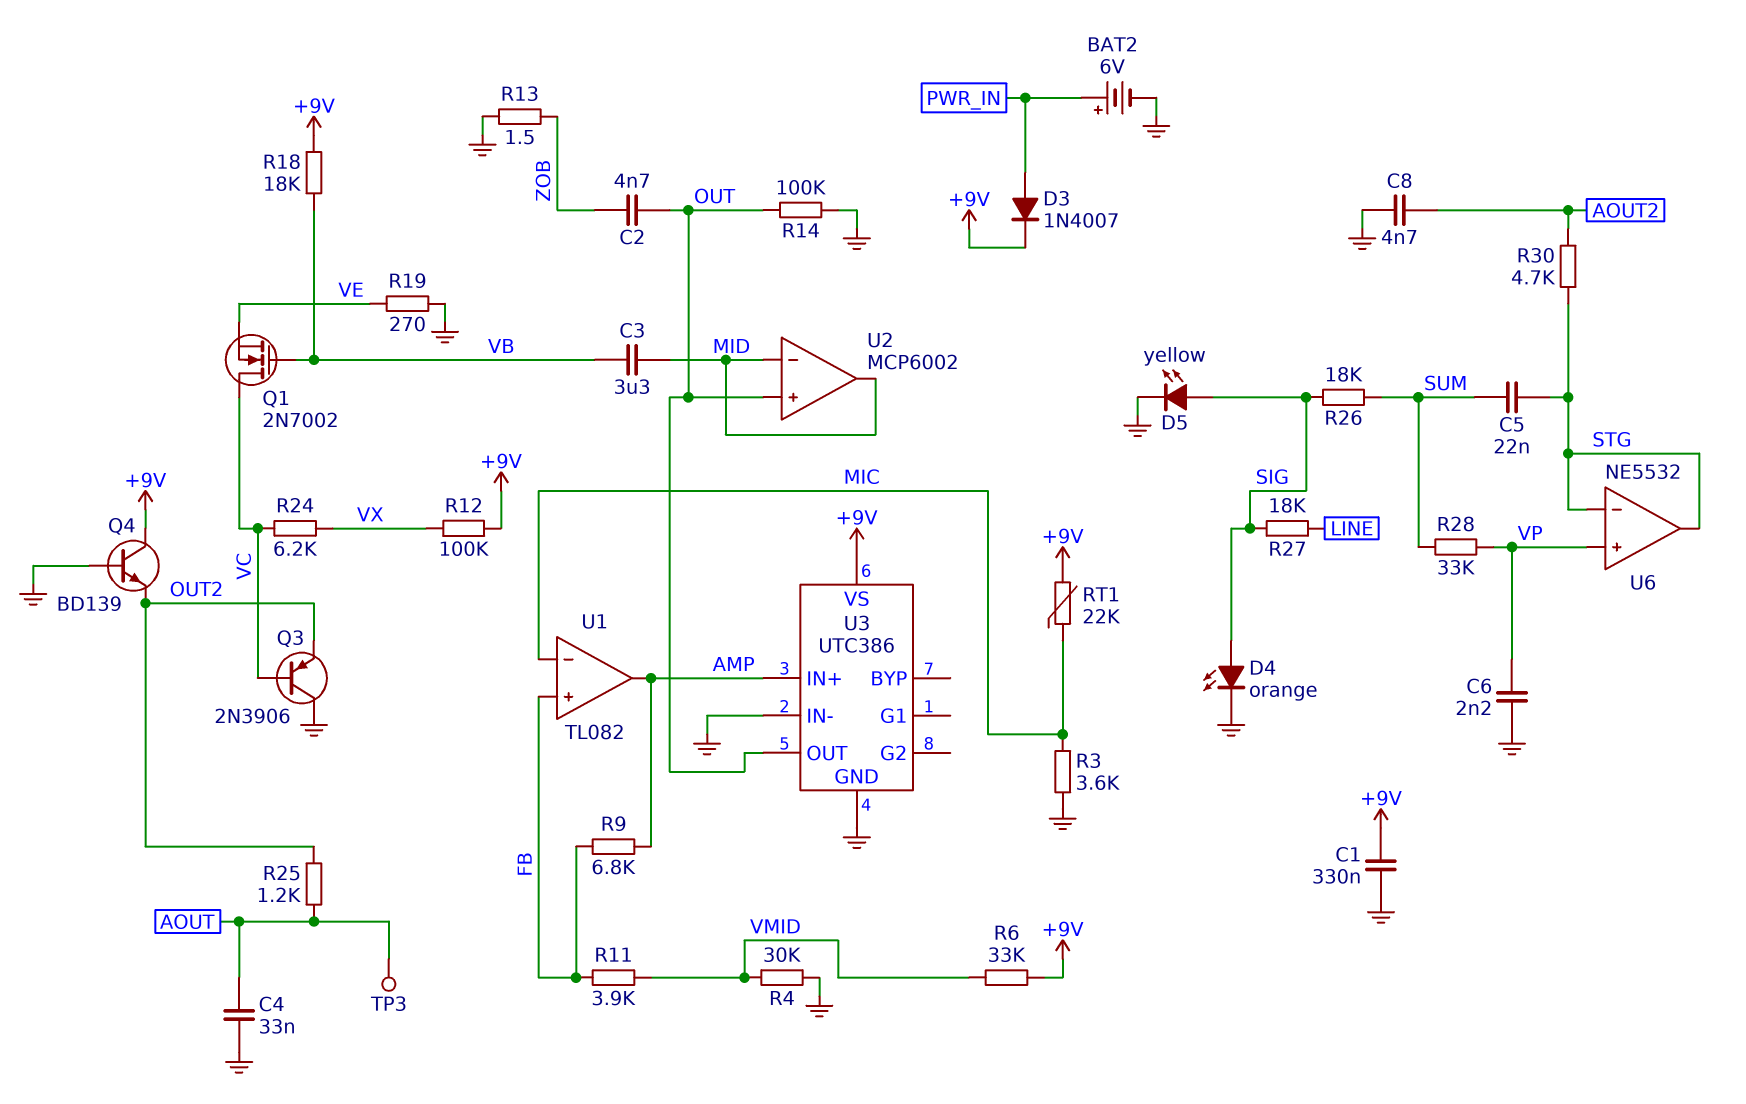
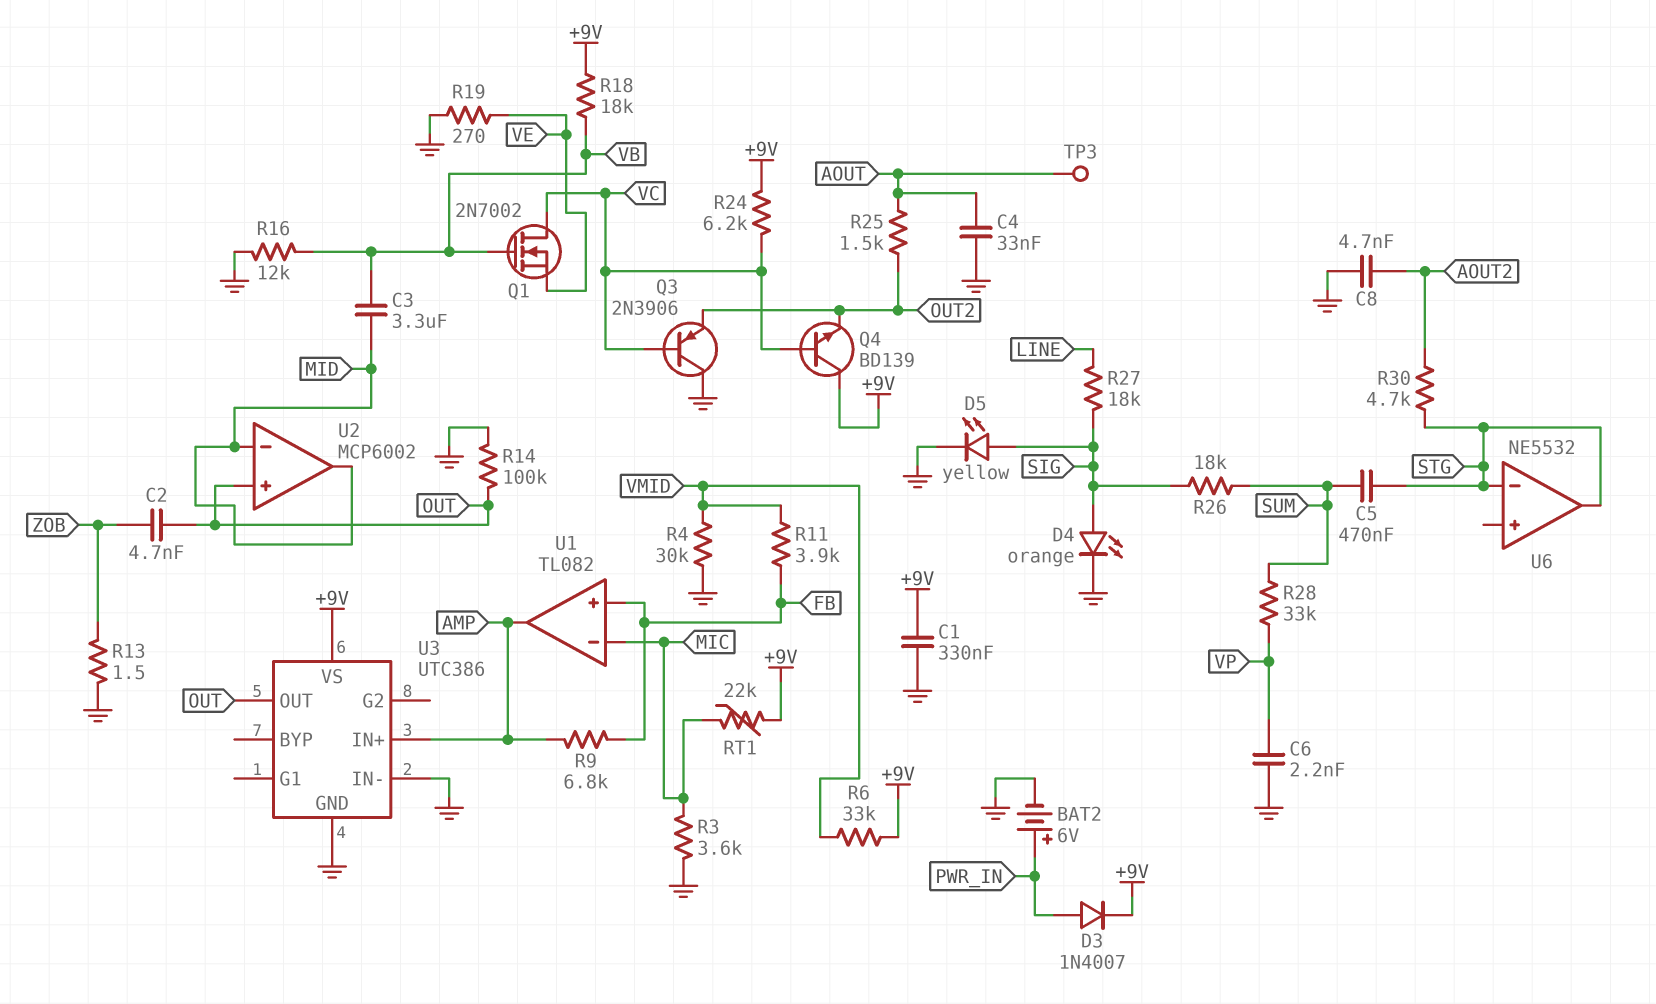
C5: 22nF (STG, SUM) -> 470nF (STG, SUM)
Q4: NPN BD139 (B GND, C +9V, E OUT2) -> NPN BD139 (B VC, C +9V, E OUT2)
R12: 100k (+9V, VX) -> none
R16: none -> 12k (GND, VB)
R24: 6.2k (VC, VX) -> 6.2k (+9V, VC)
R25: 1.2k (AOUT, OUT2) -> 1.5k (AOUT, OUT2)
U6 pin in+: VP -> none

